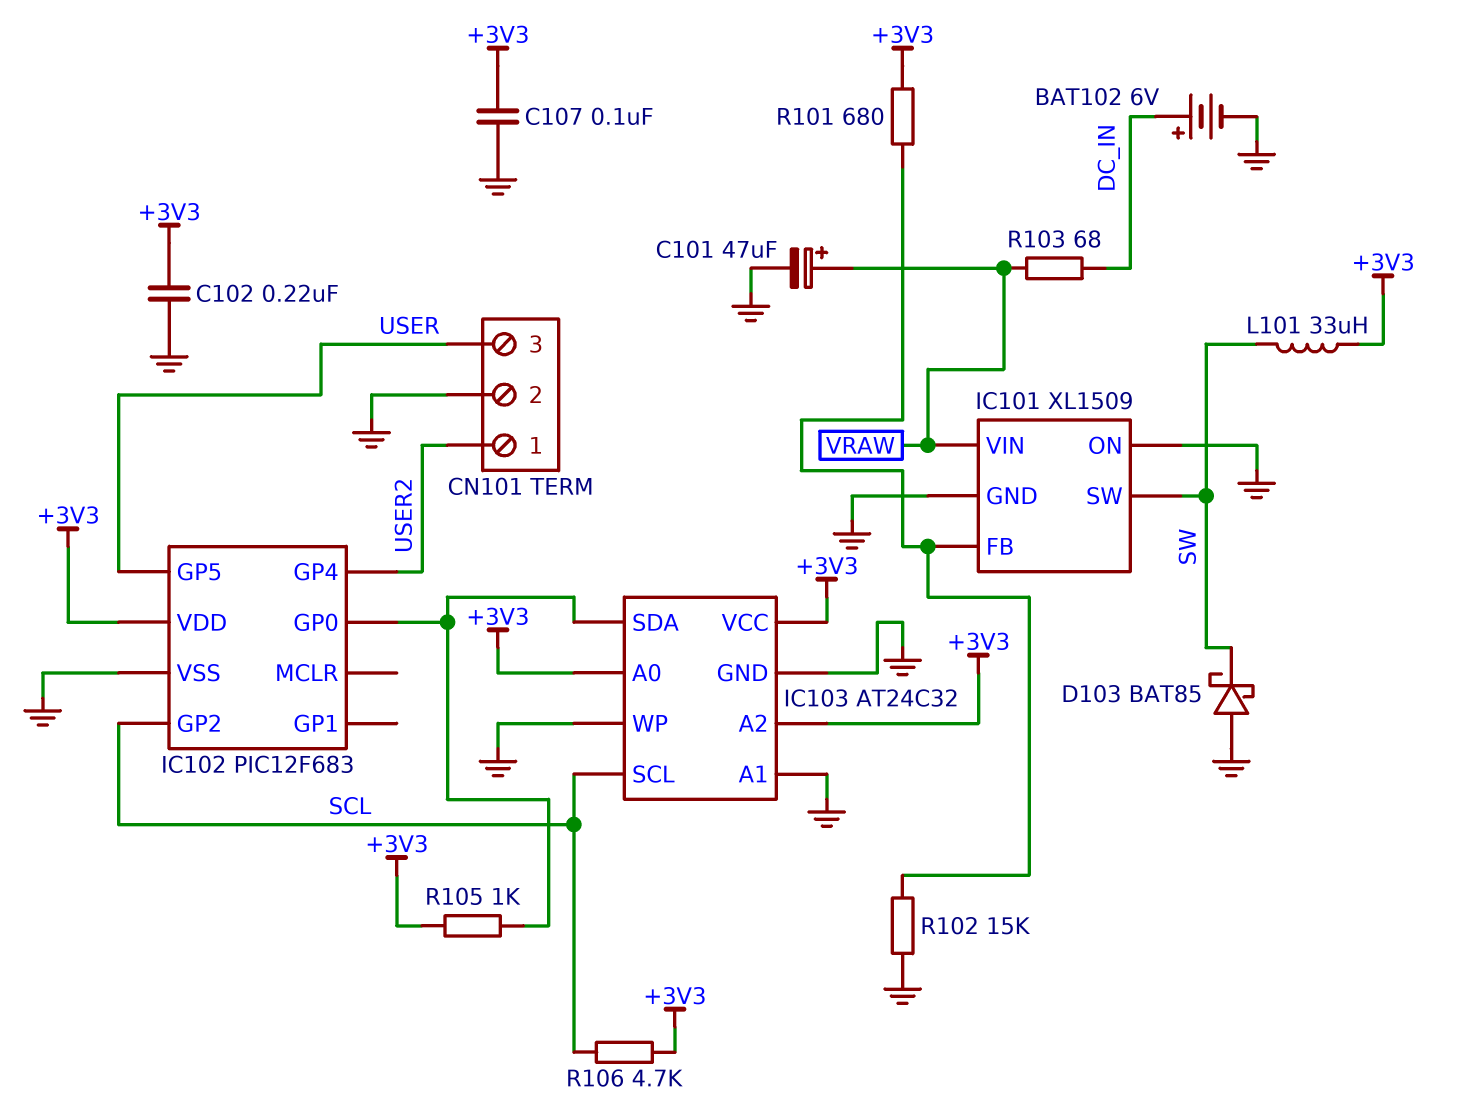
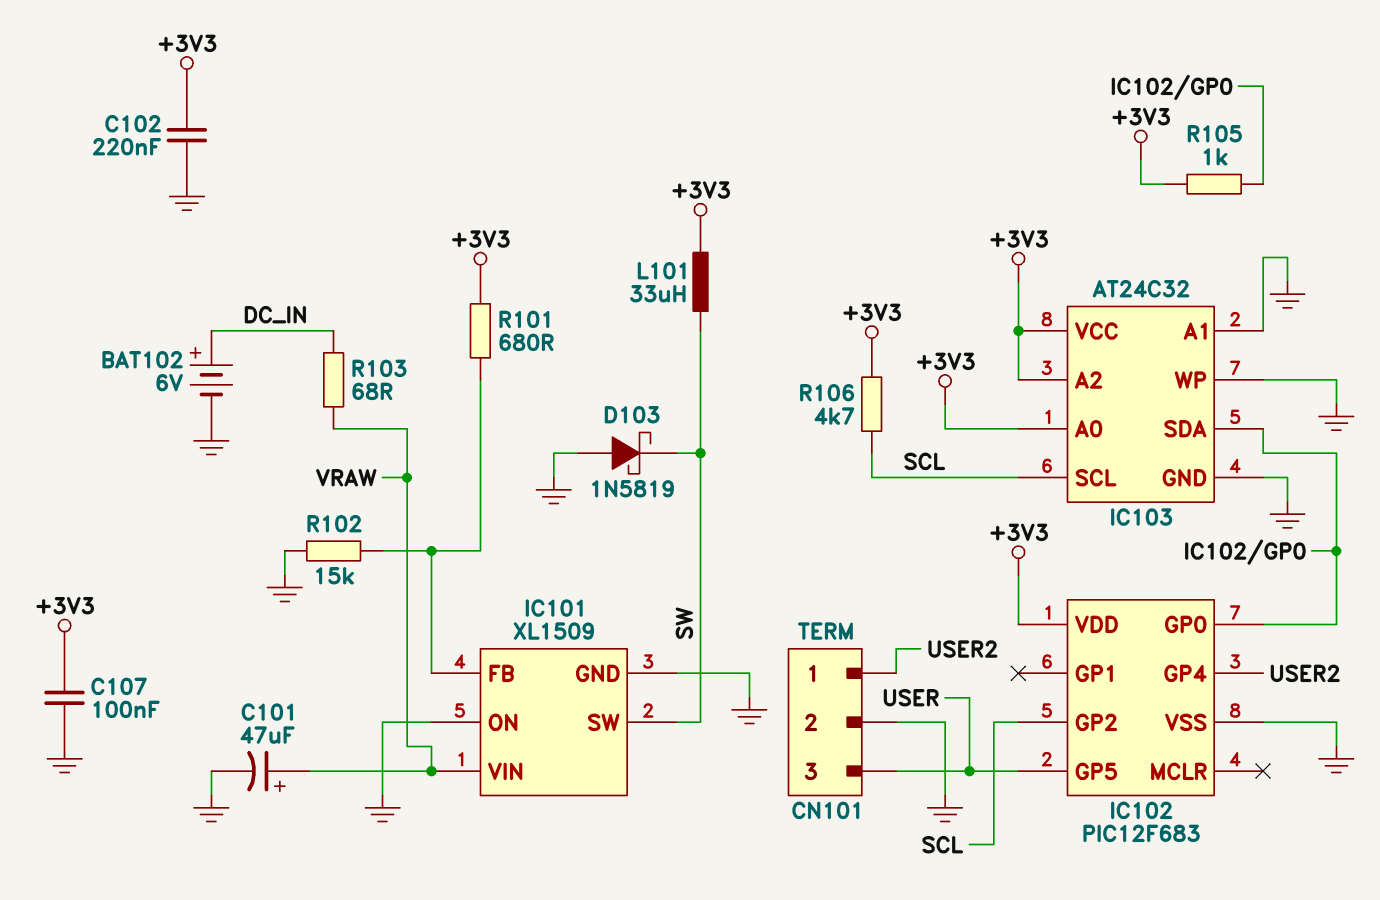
D103: schottky BAT85 (A GND, K SW) -> schottky 1N5819 (A GND, K SW)

